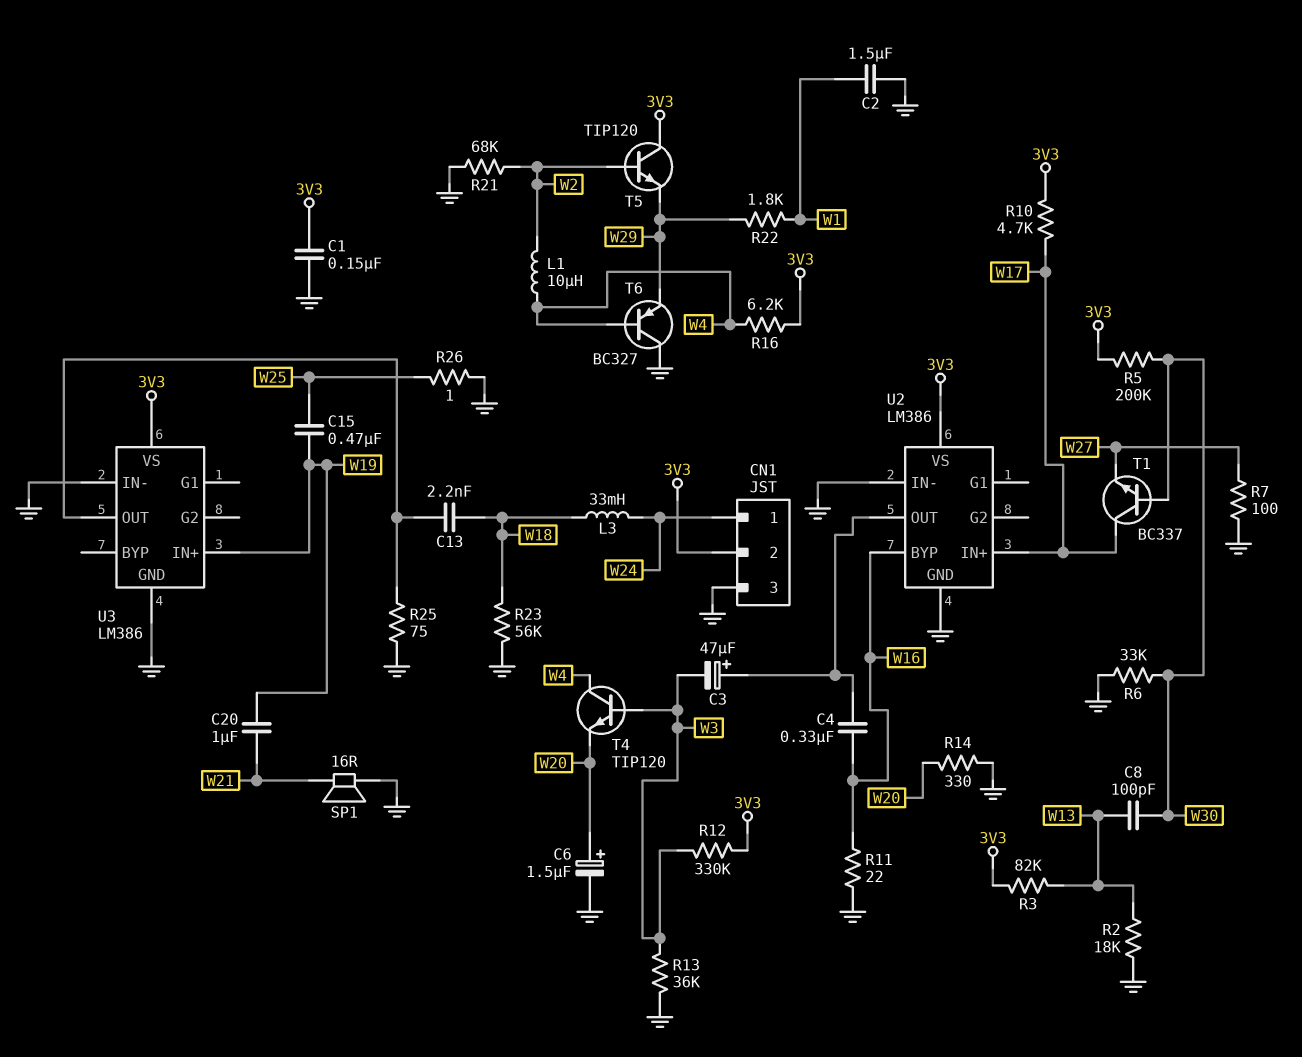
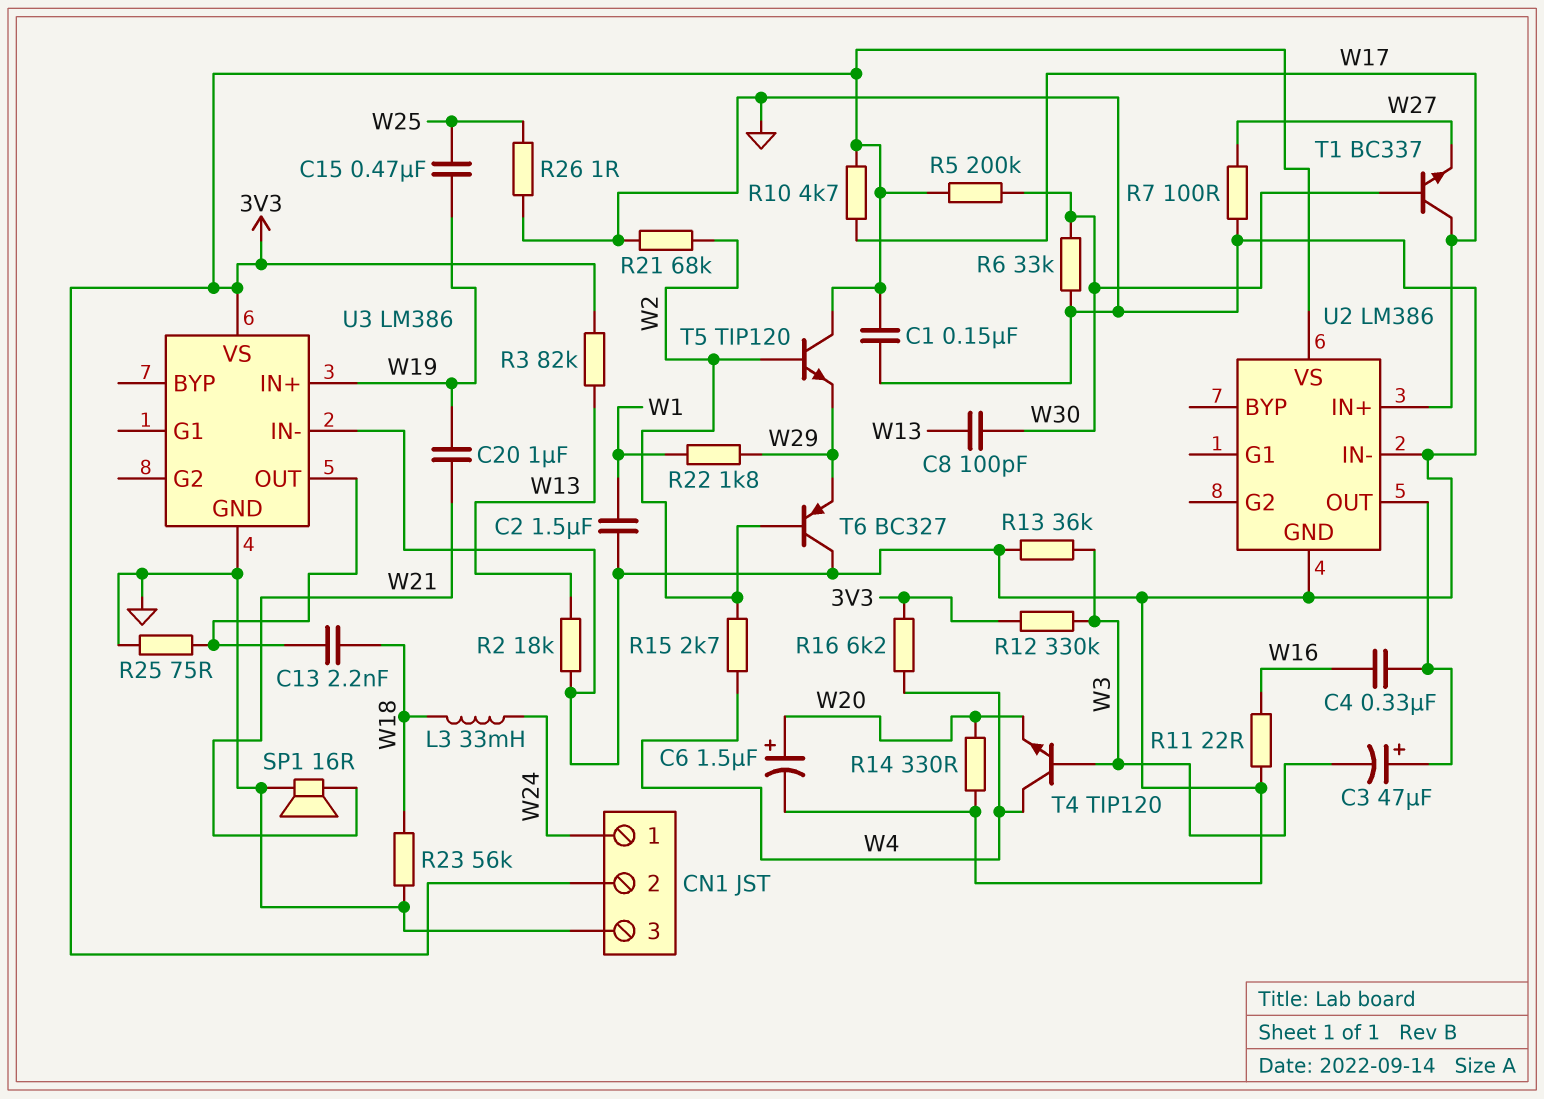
L1: 10uH (W2, W4) -> none
R15: none -> 2.7k (W2, W4)
T6: PNP BC327 (B W4, C GND, E W29) -> PNP BC327 (B W2, C GND, E W29)
U2 pin BYP: W16 -> none

